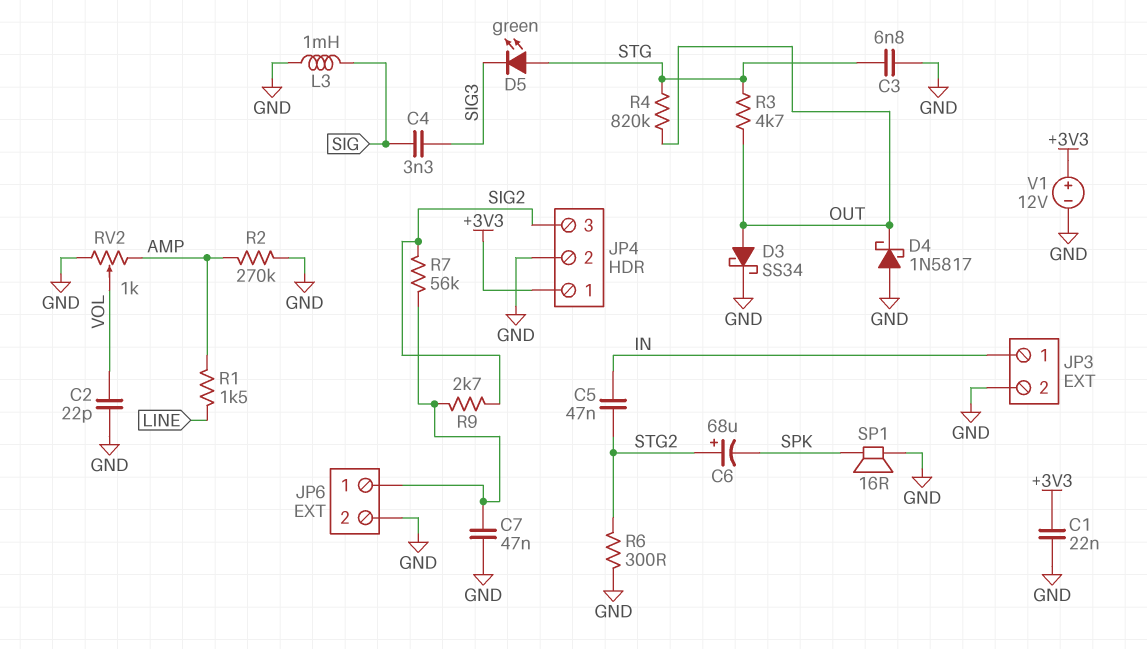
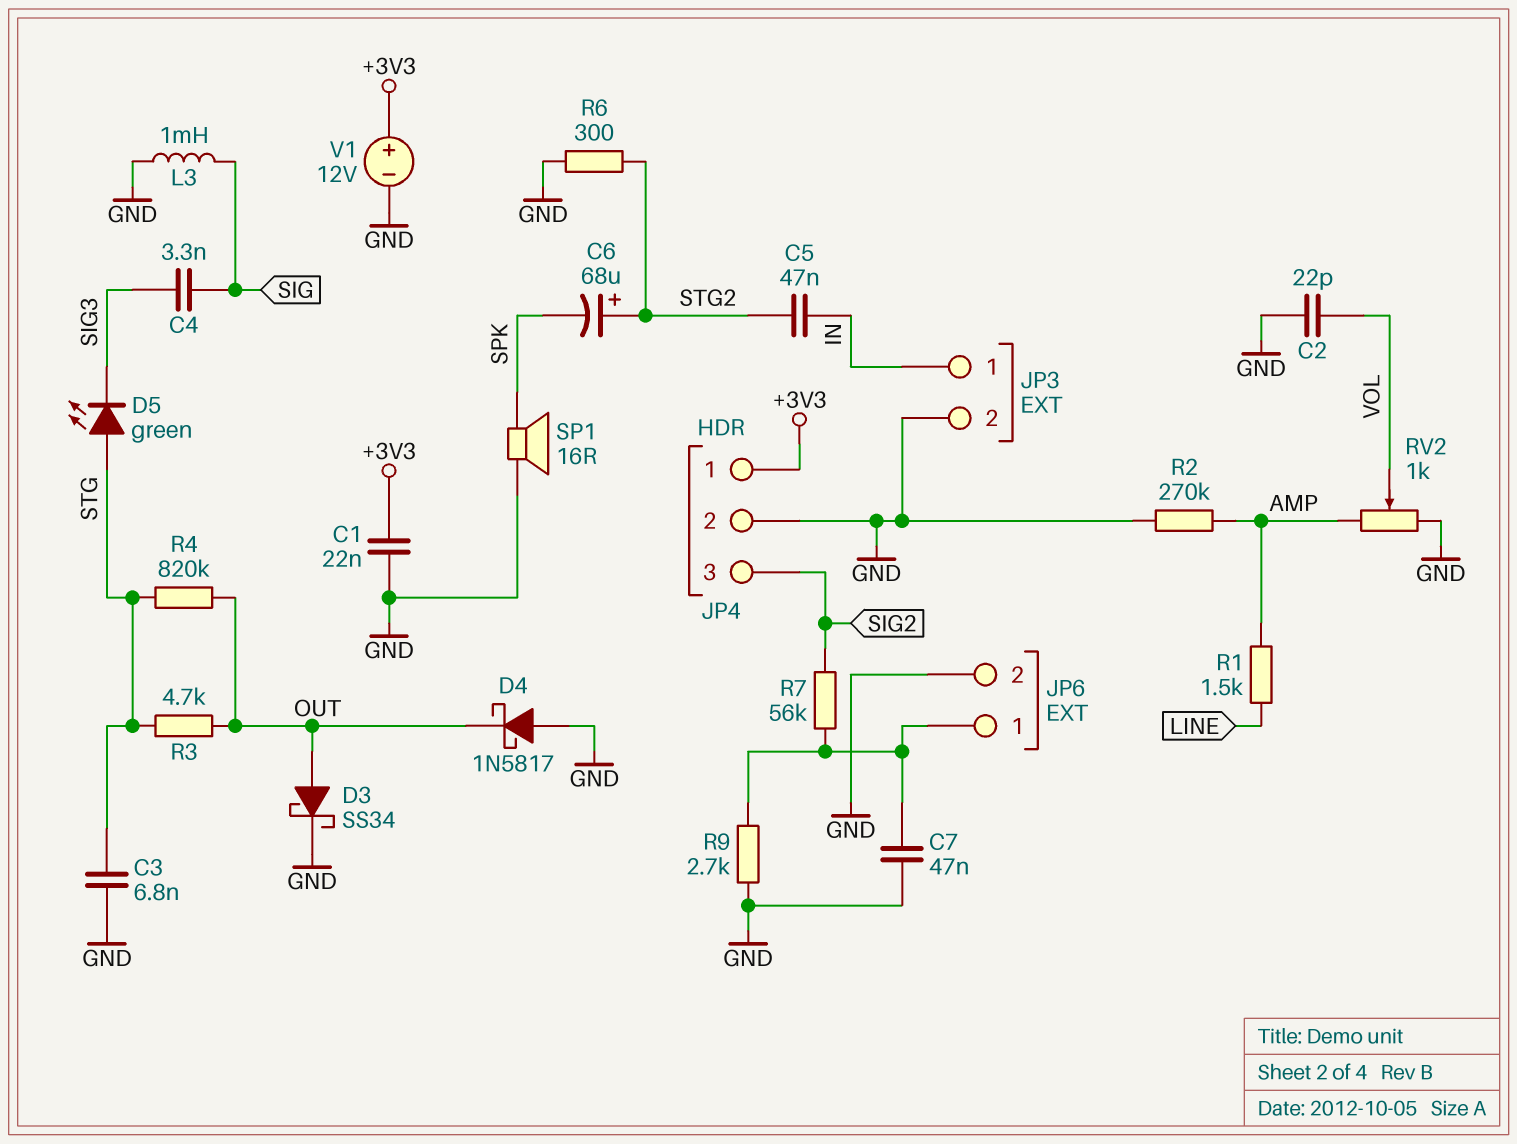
R9: 2.7k (JP6/1, SIG2) -> 2.7k (GND, JP6/1)

